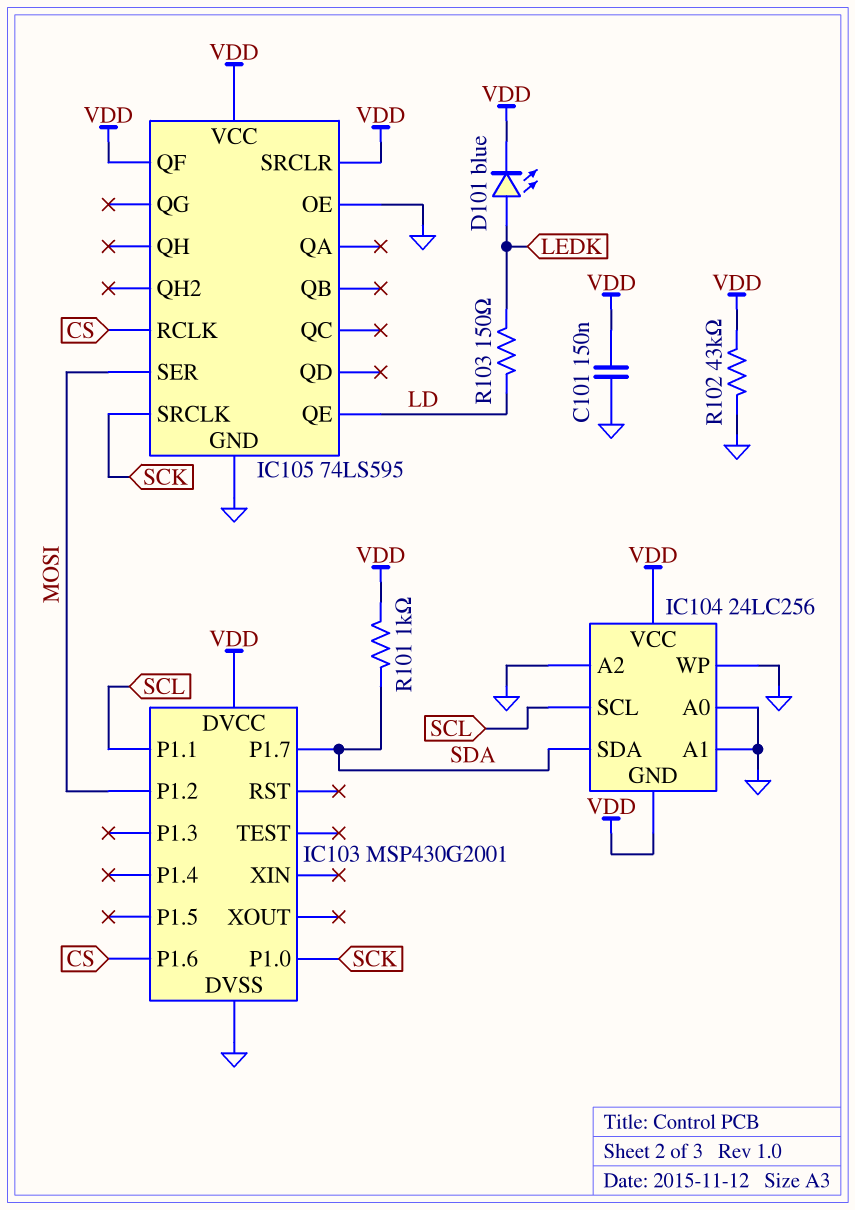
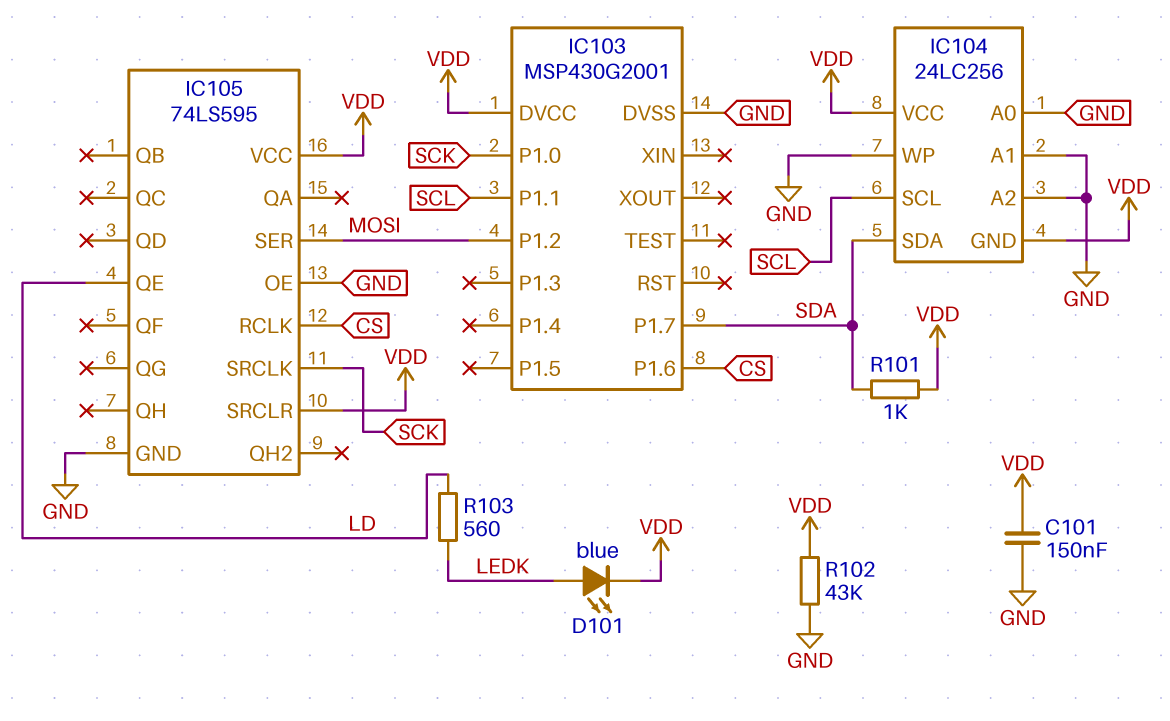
IC105 pin QF: VDD -> none
R103: 150 (LD, LEDK) -> 560 (LD, LEDK)

